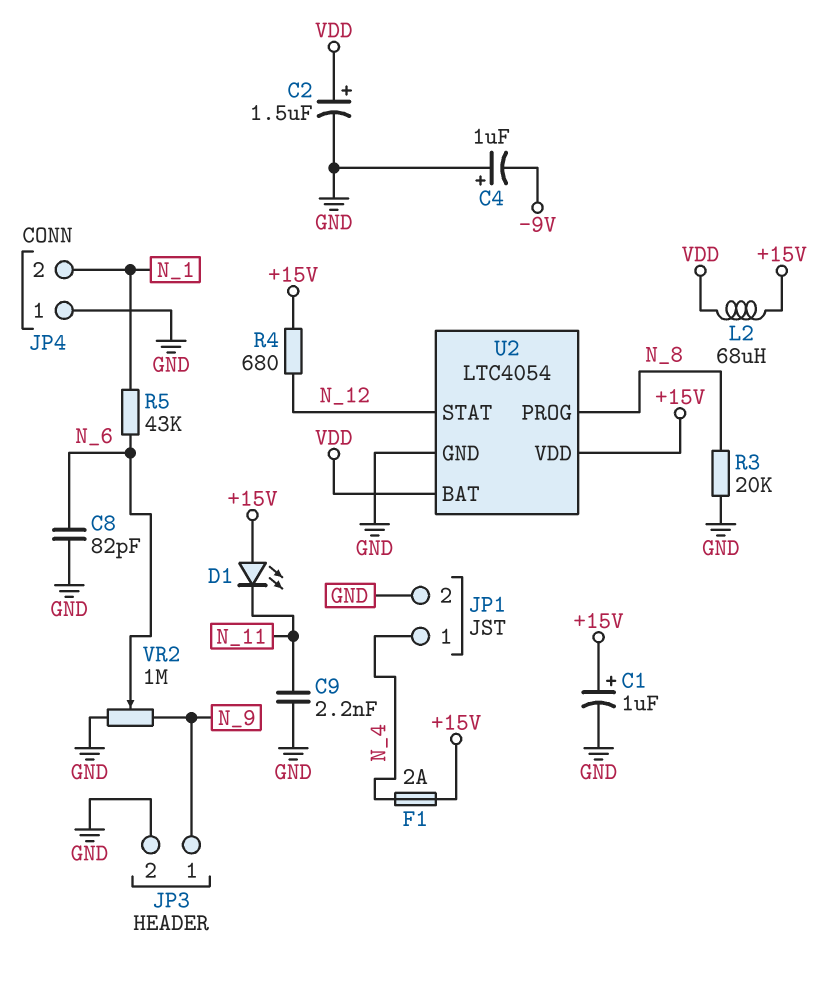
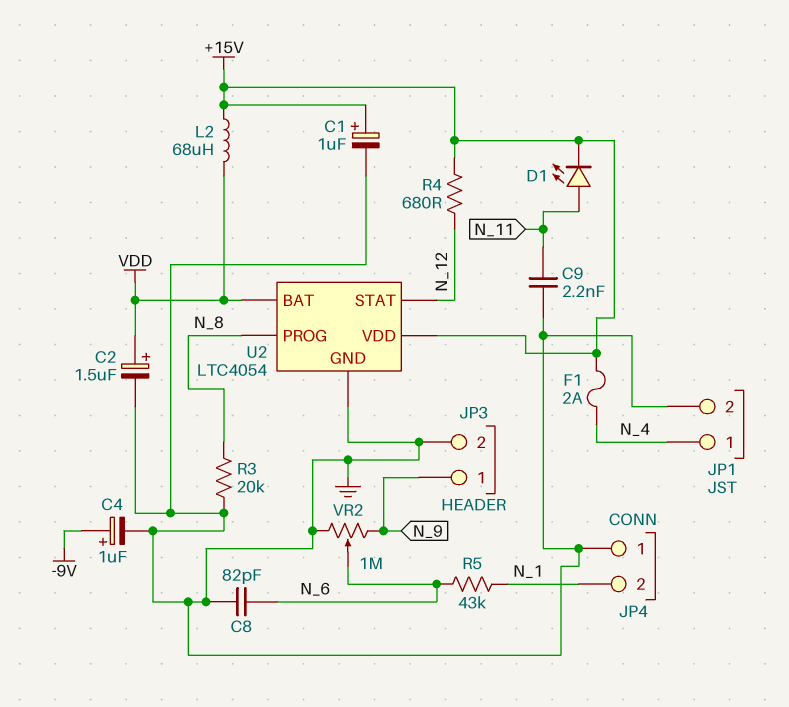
C4: 1uF (plus GND, minus -9V) -> 1uF (plus -9V, minus GND)
D1: LED (A +15V, K N_11) -> LED (A N_11, K +15V)

